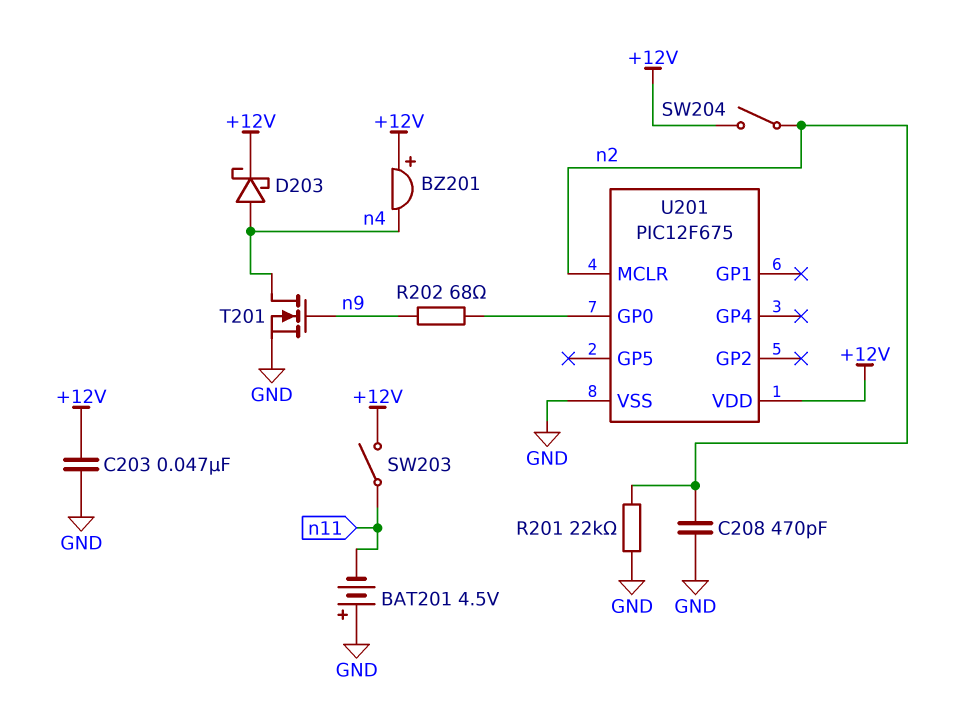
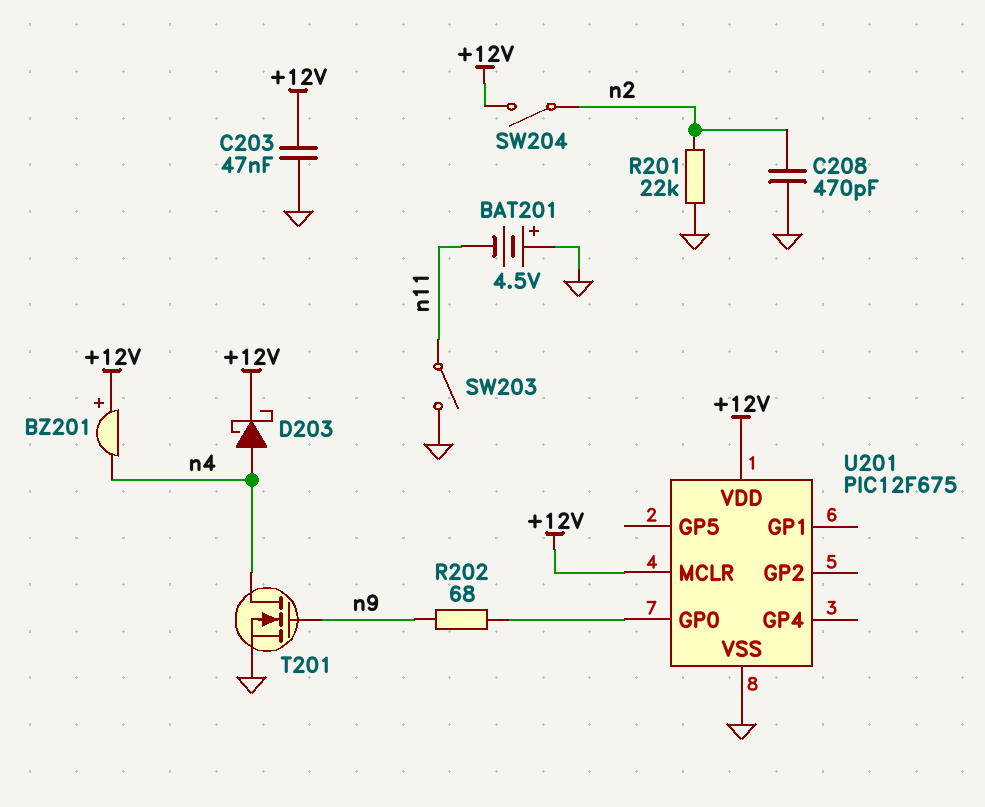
SW203: switch (+12V, n11) -> switch (GND, n11)
U201 pin MCLR: n2 -> +12V

